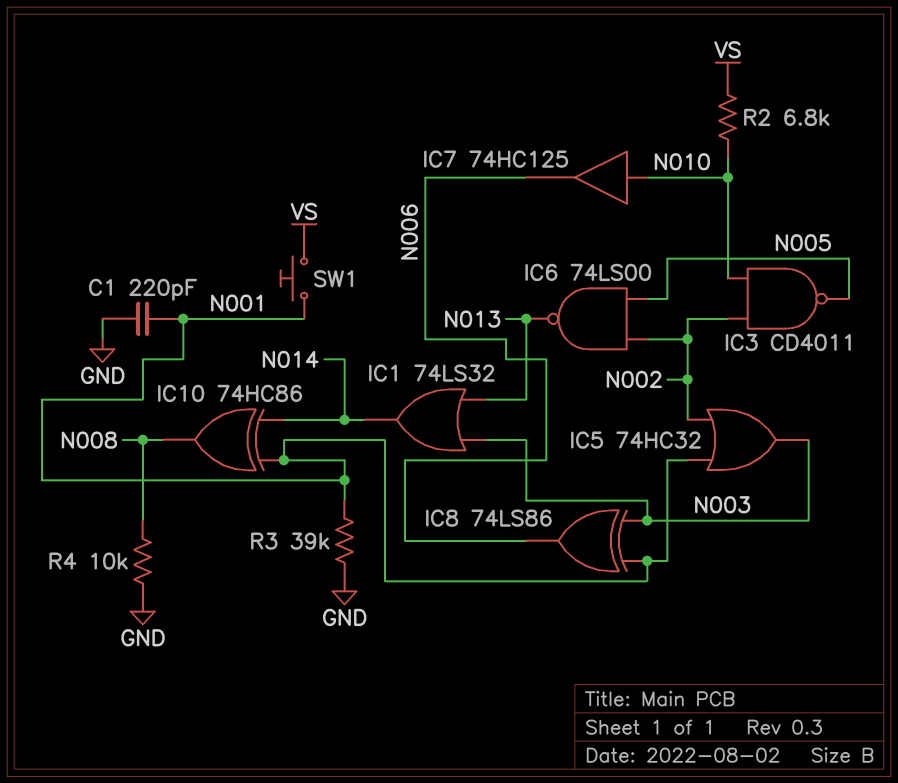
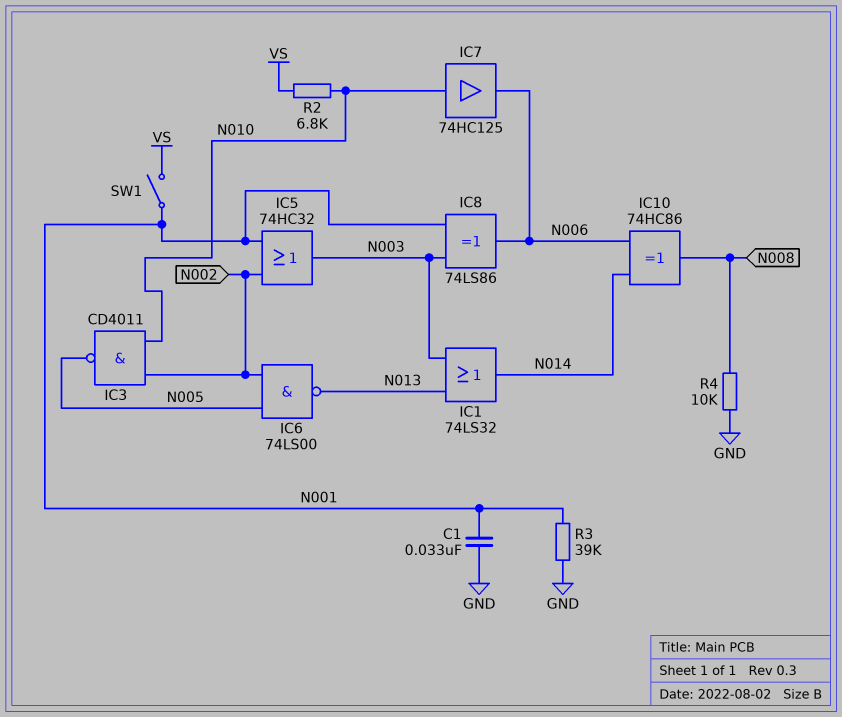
C1: 220pF (GND, N001) -> 33nF (GND, N001)
IC10: XOR 74HC86 (in N001, in N014, out N008) -> XOR 74HC86 (in N006, in N014, out N008)
SW1: button (N001, VS) -> switch (N001, VS)

